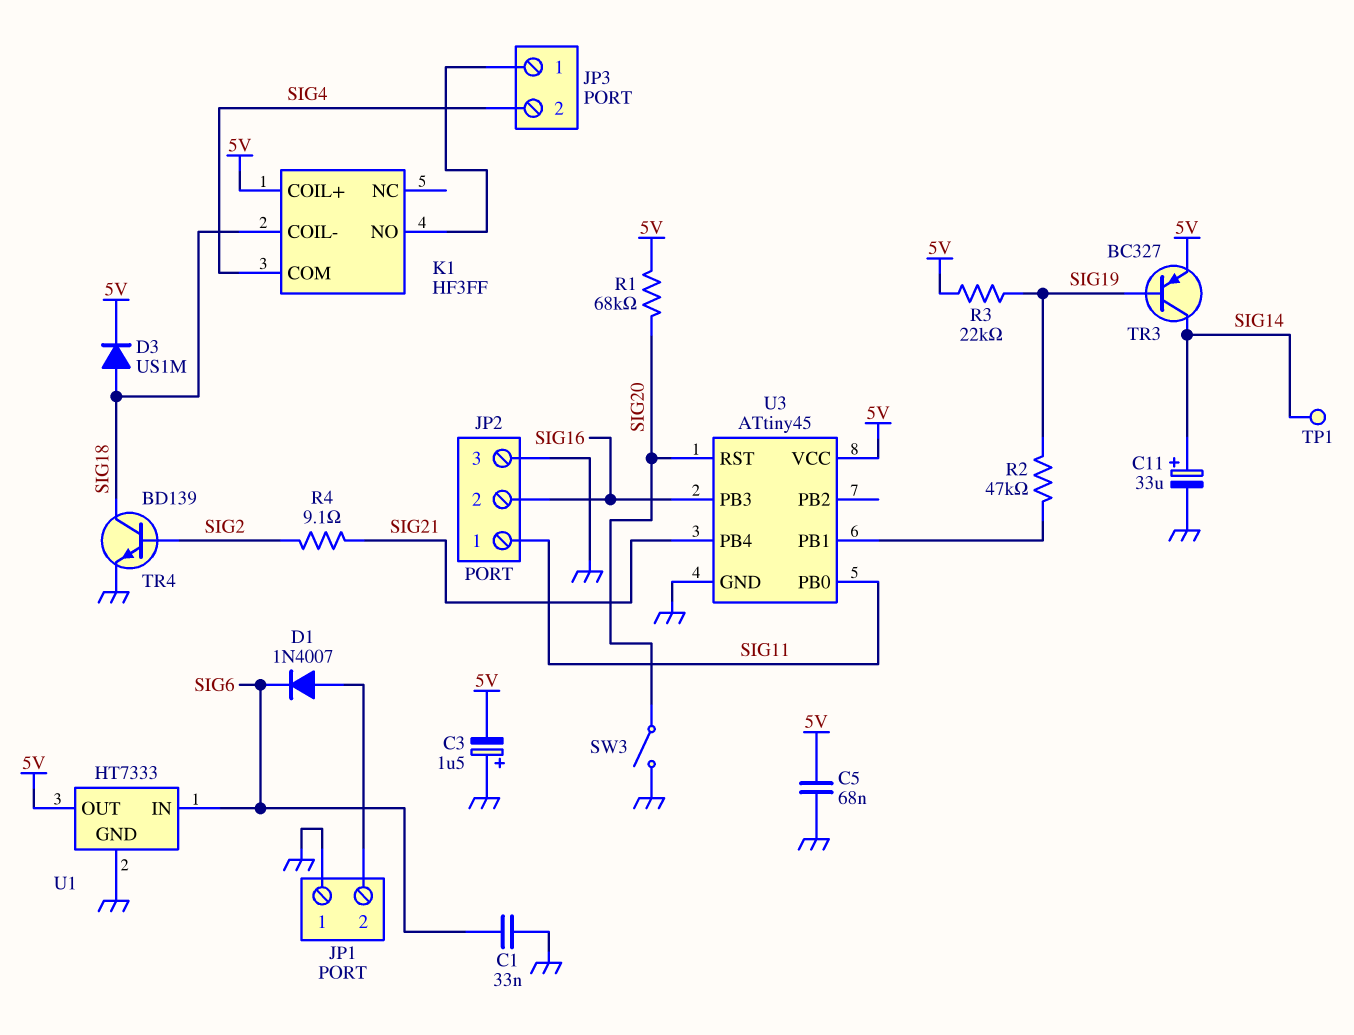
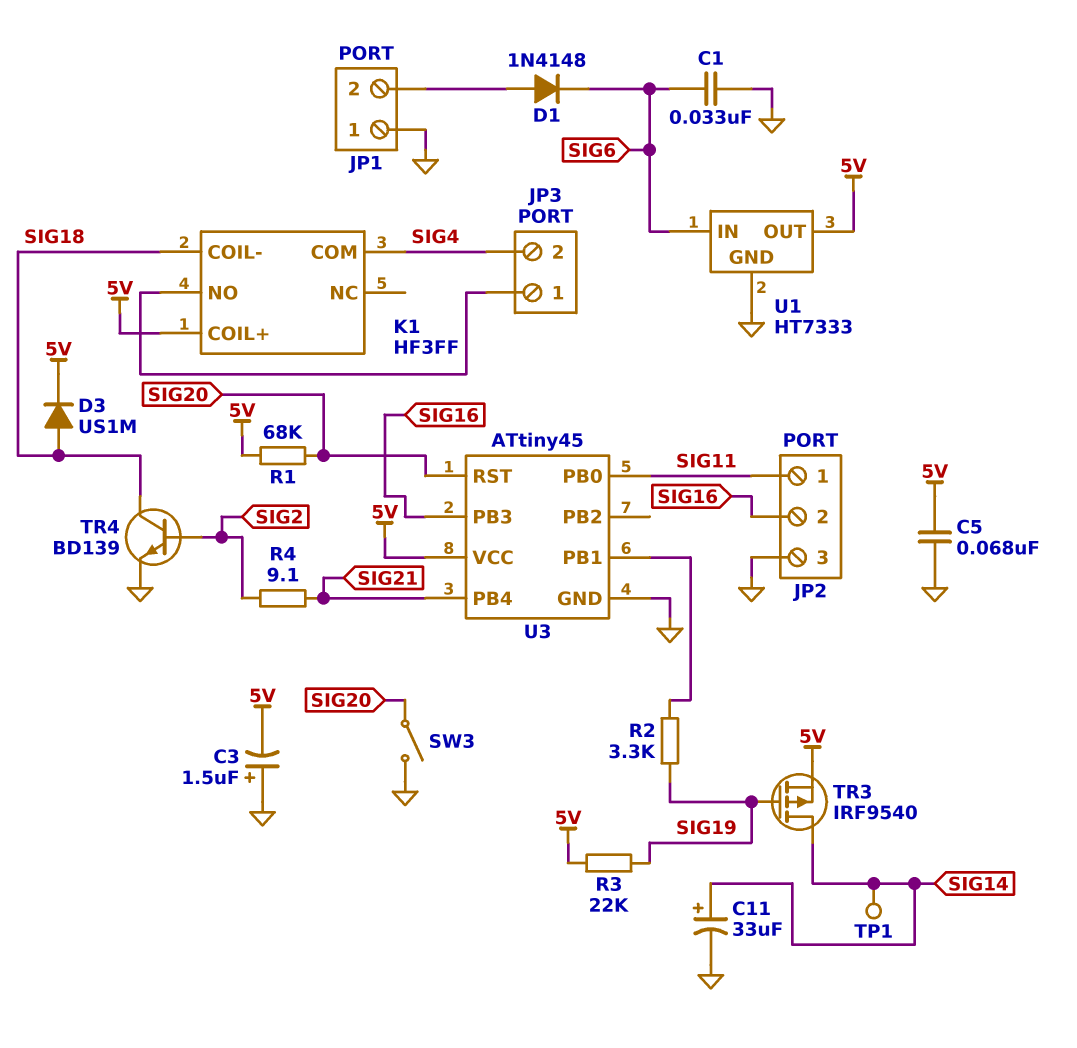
D1: diode 1N4007 (A JP1/2, K SIG6) -> diode 1N4148 (A JP1/2, K SIG6)
R2: 47k (SIG19, U3/PB1) -> 3.3k (SIG19, U3/PB1)
TR3: PNP BC327 (B SIG19, C SIG14, E 5V) -> PMOS IRF9540 (G SIG19, D SIG14, S 5V)

